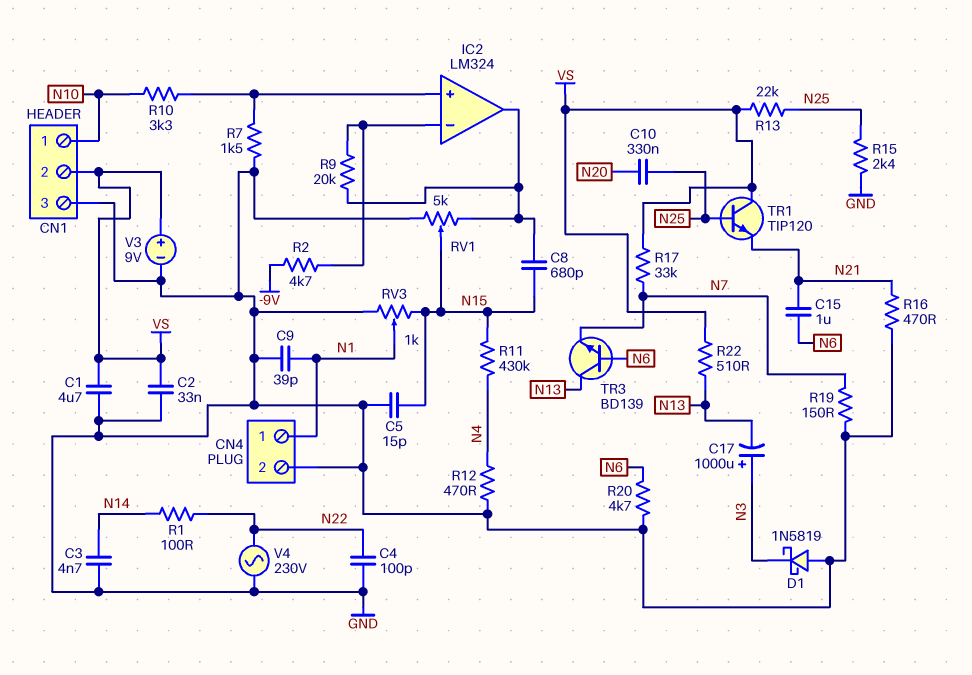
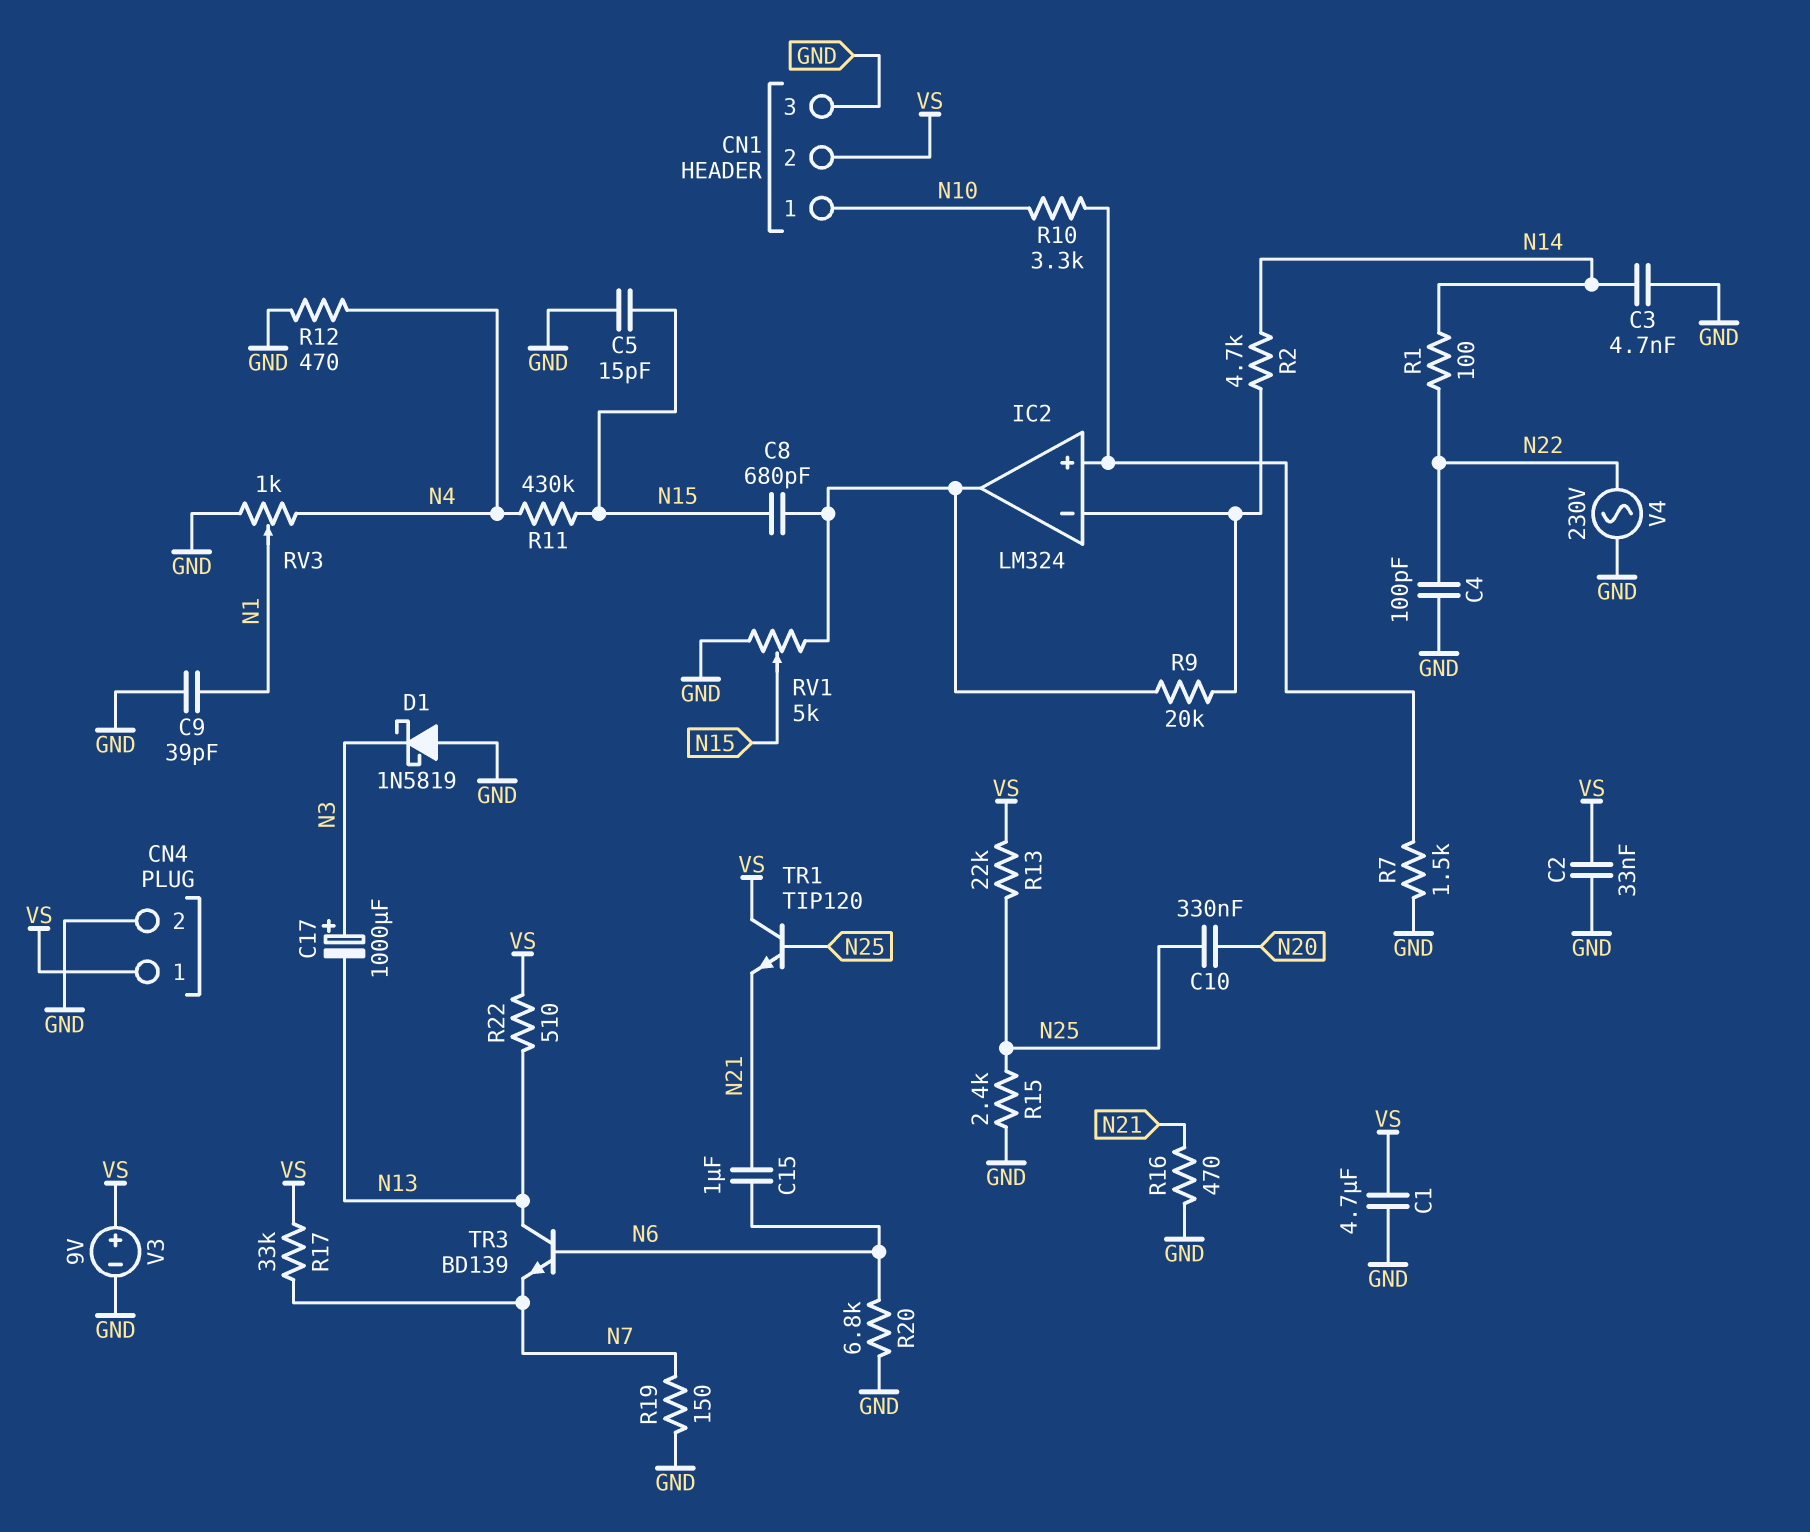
CN4 pin 1: N1 -> VS
R2: 4.7k (-9V, IC2/in-) -> 4.7k (IC2/in-, N14)
R20: 4.7k (GND, N6) -> 6.8k (GND, N6)
RV3: 1k (GND, N15, wiper N1) -> 1k (GND, N4, wiper N1)

